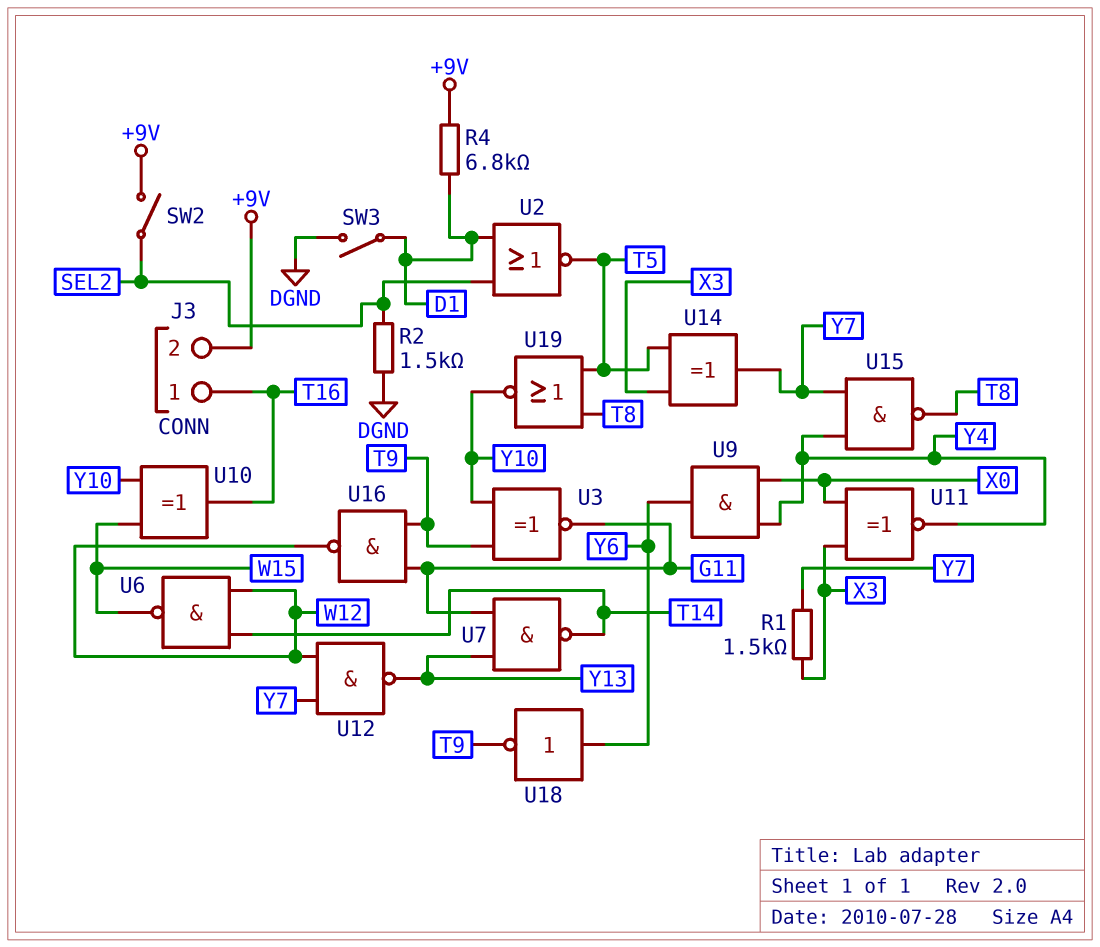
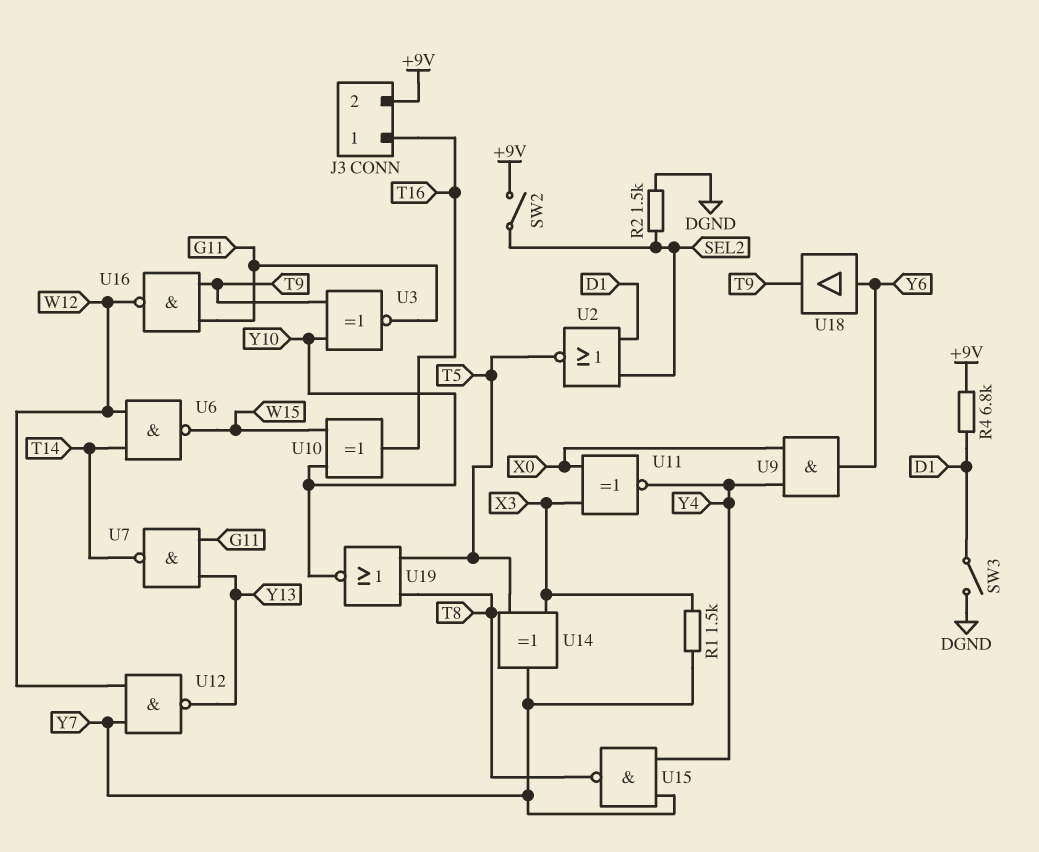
U18: NOT (in Y6, out T9) -> buffer (in Y6, out T9)

